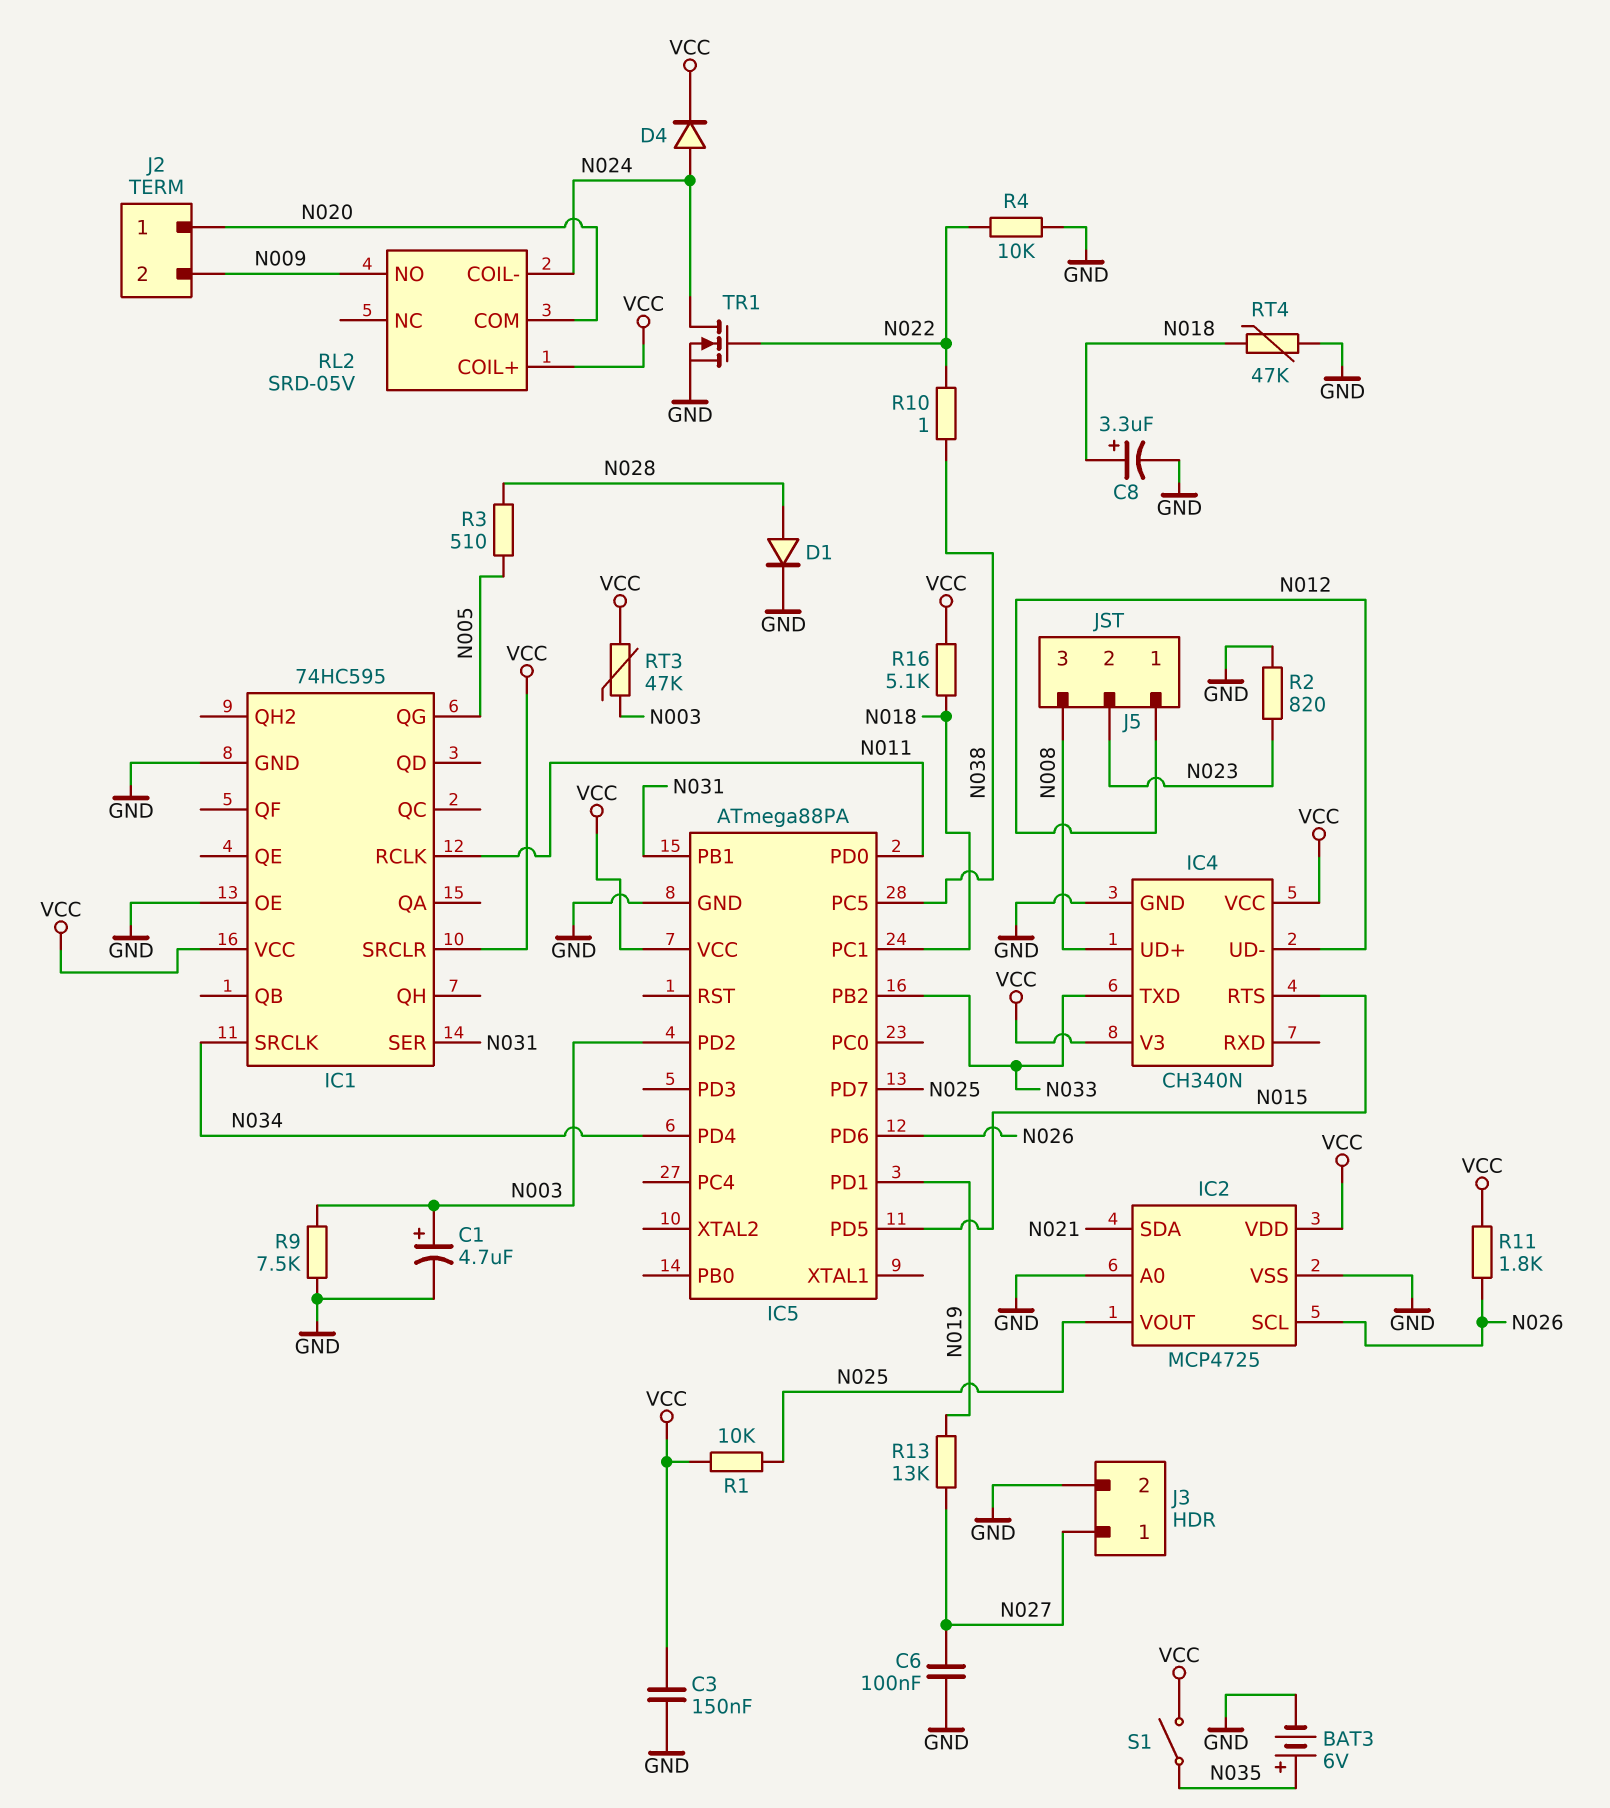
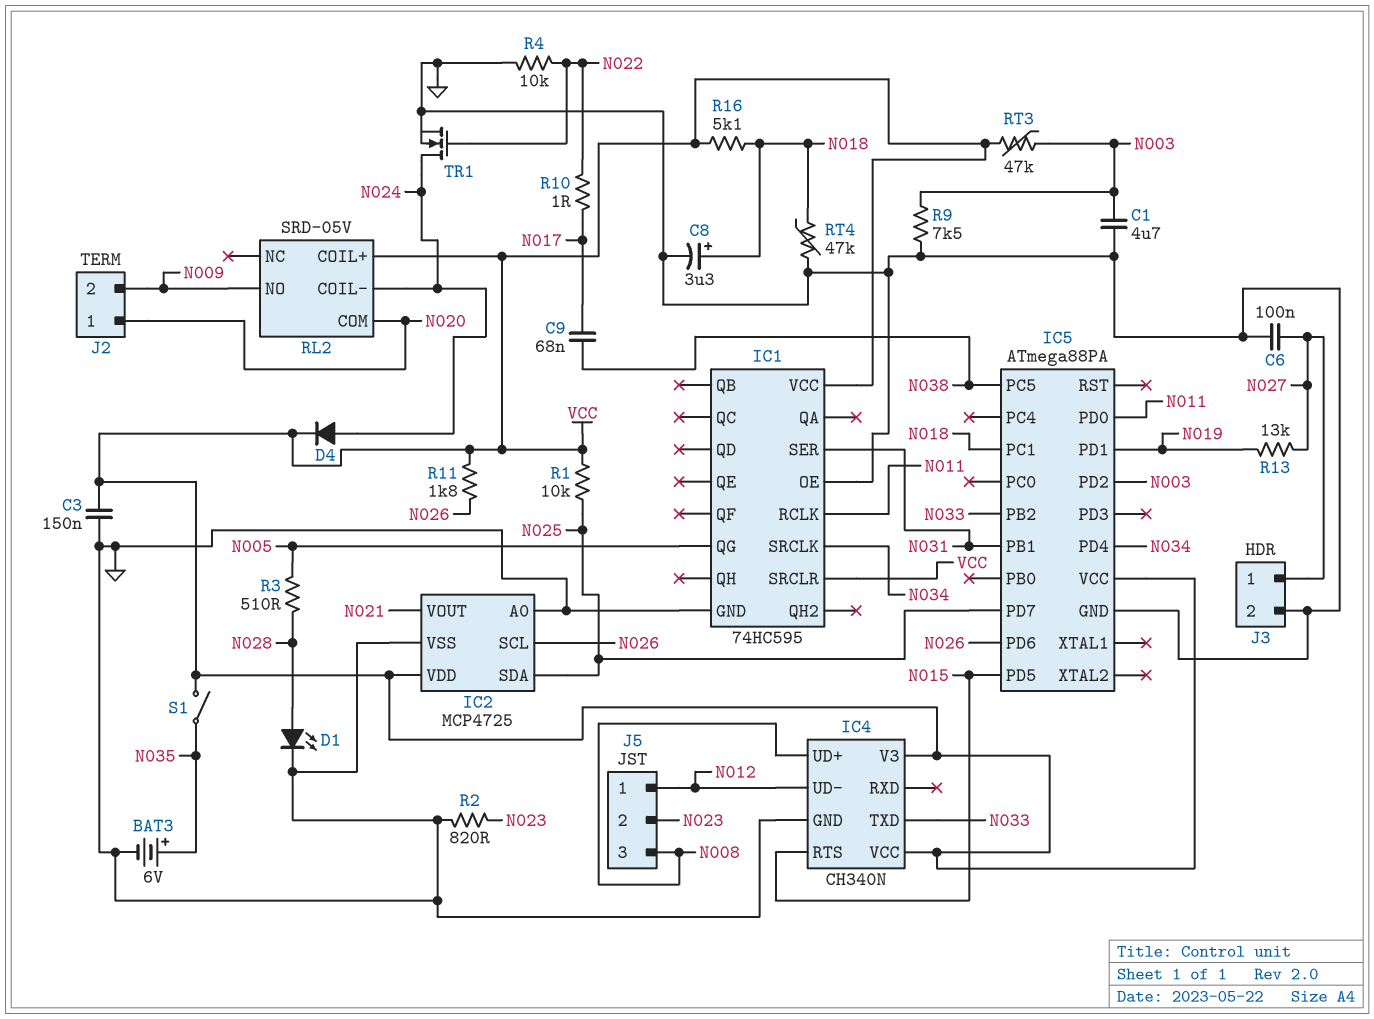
C1: 4.7uF (plus N003, minus GND) -> 4.7uF (GND, N003)
C9: none -> 68nF (N017, N038)
D1: diode (A N028, K GND) -> LED (A N028, K GND)
IC2 pin SDA: N021 -> N025
IC2 pin VOUT: N025 -> N021
R10: 1 (N022, N038) -> 1 (N017, N022)

